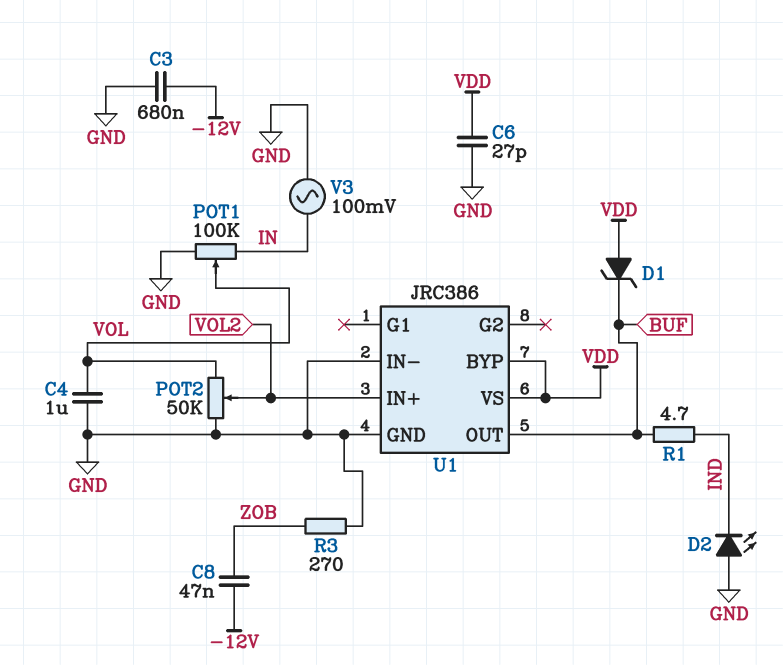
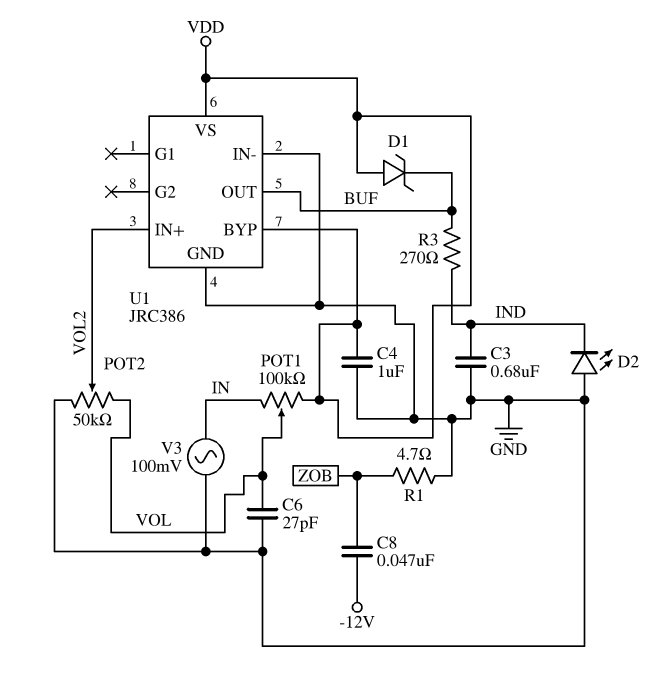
C3: 680nF (-12V, GND) -> 680nF (GND, IND)
C4: 1uF (GND, VOL) -> 1uF (GND, VDD)
C6: 27pF (GND, VDD) -> 27pF (GND, VOL)
POT1: 100k (GND, IN, wiper VOL) -> 100k (IN, VDD, wiper VOL)
R1: 4.7 (BUF, IND) -> 4.7 (GND, ZOB)
R3: 270 (GND, ZOB) -> 270 (BUF, IND)

